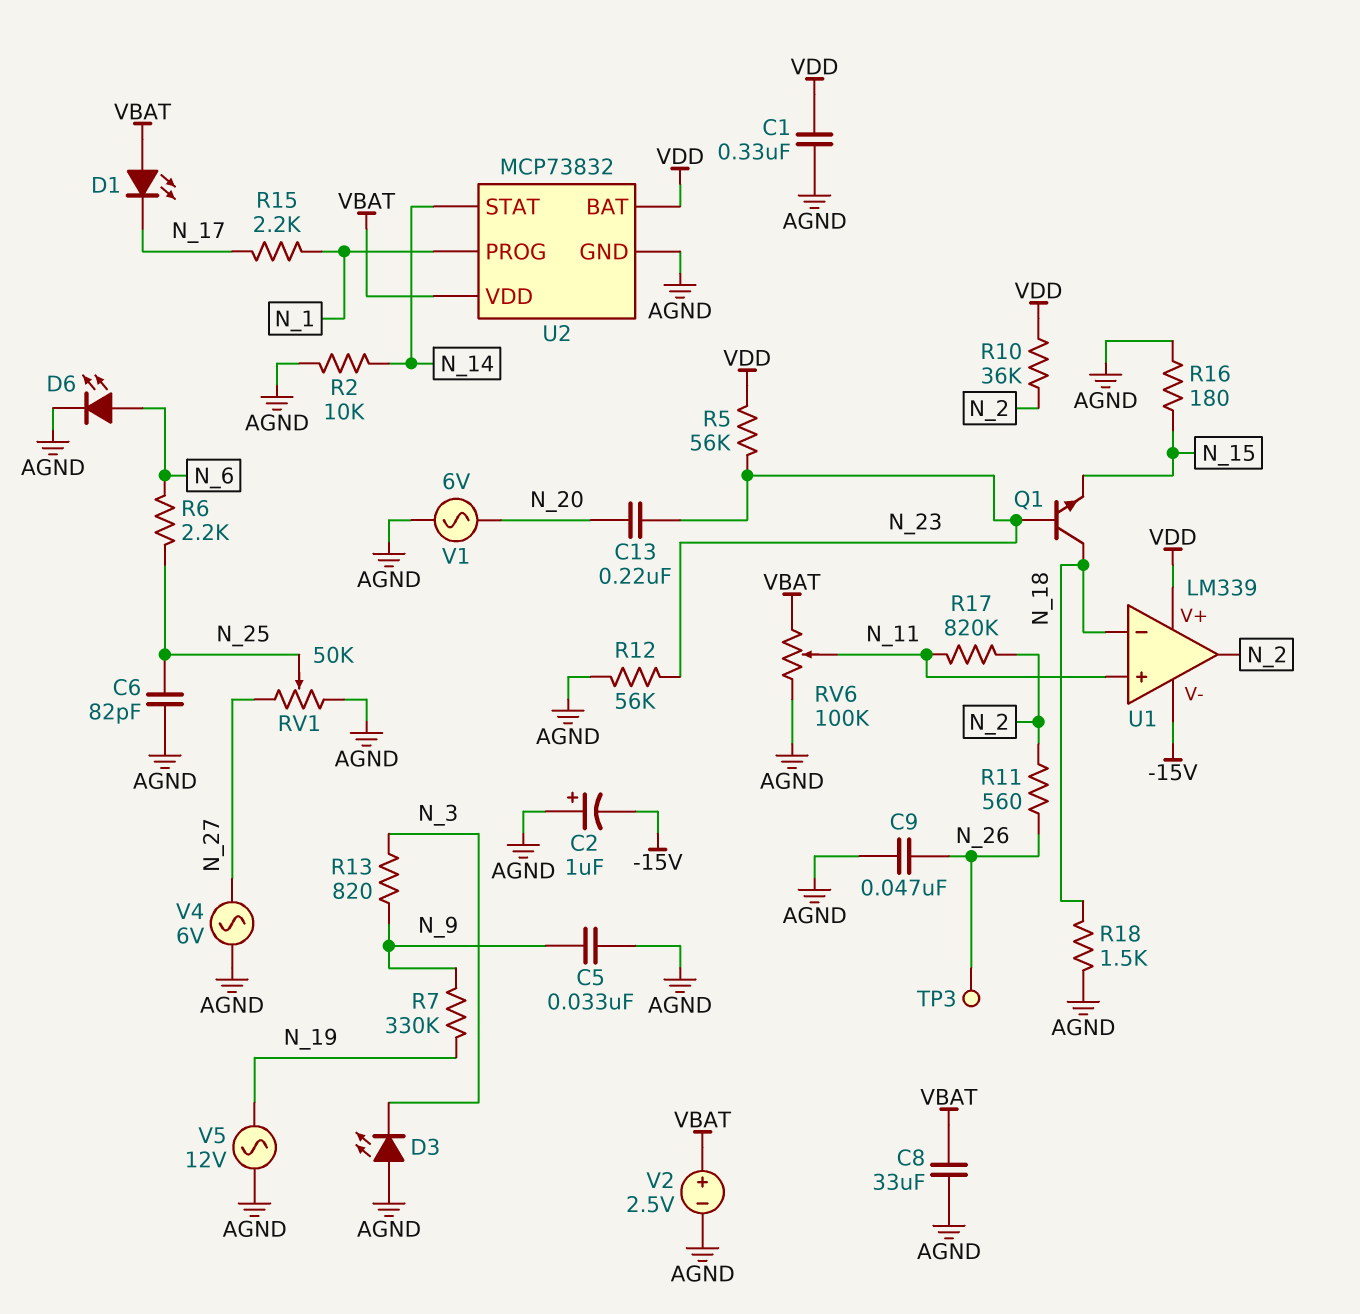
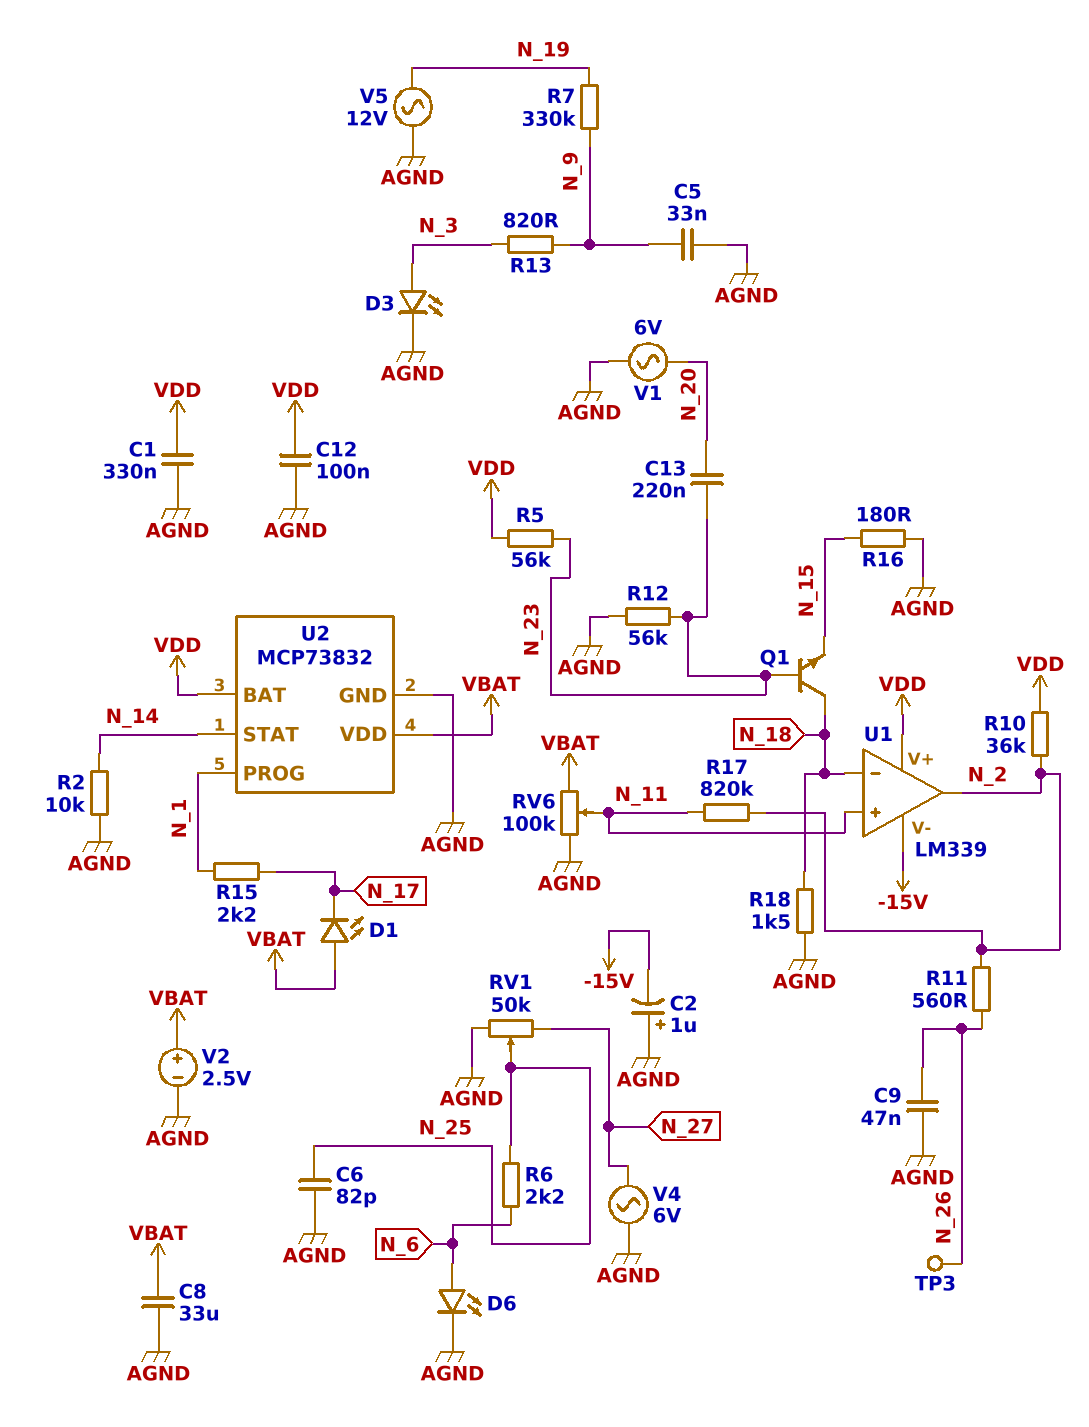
C12: none -> 100nF (AGND, VDD)
D3: LED (A AGND, K N_3) -> LED (A N_3, K AGND)

